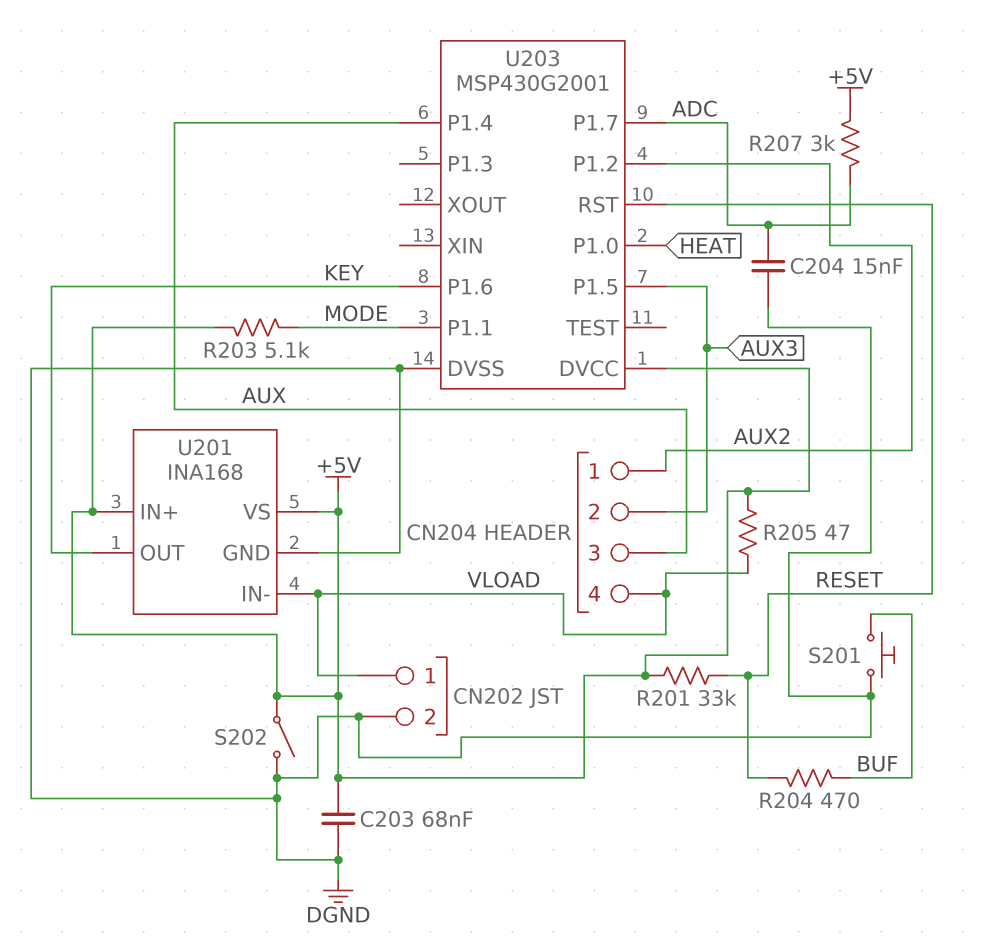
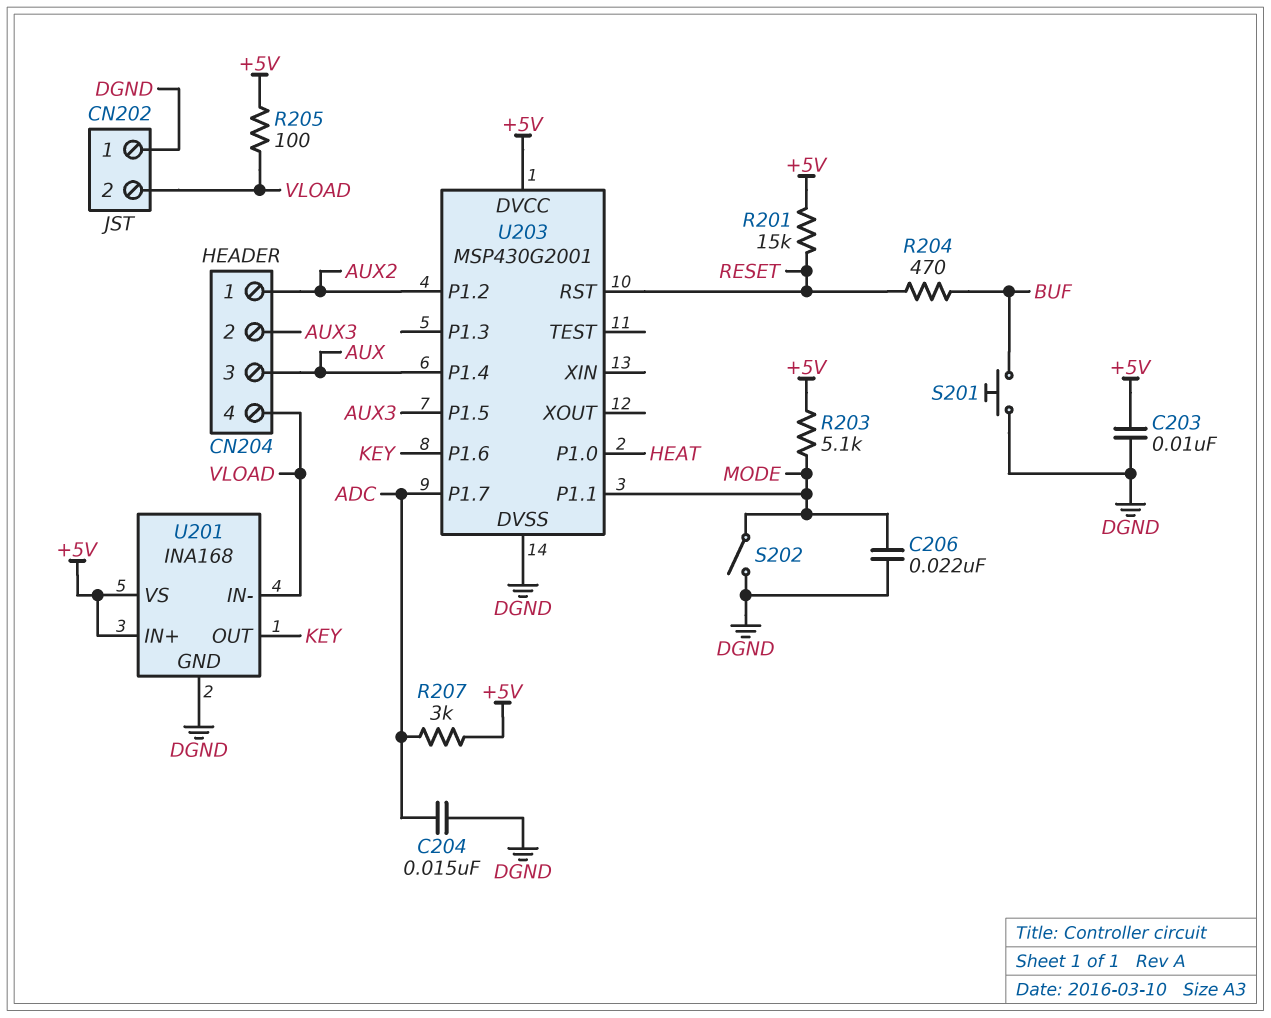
C203: 68nF (+5V, DGND) -> 10nF (+5V, DGND)
C206: none -> 22nF (DGND, MODE)
CN202 pin 1: VLOAD -> DGND
CN202 pin 2: DGND -> VLOAD
R201: 33k (+5V, RESET) -> 15k (+5V, RESET)
R205: 47 (+5V, VLOAD) -> 100 (+5V, VLOAD)
S202: switch (+5V, DGND) -> switch (DGND, MODE)

